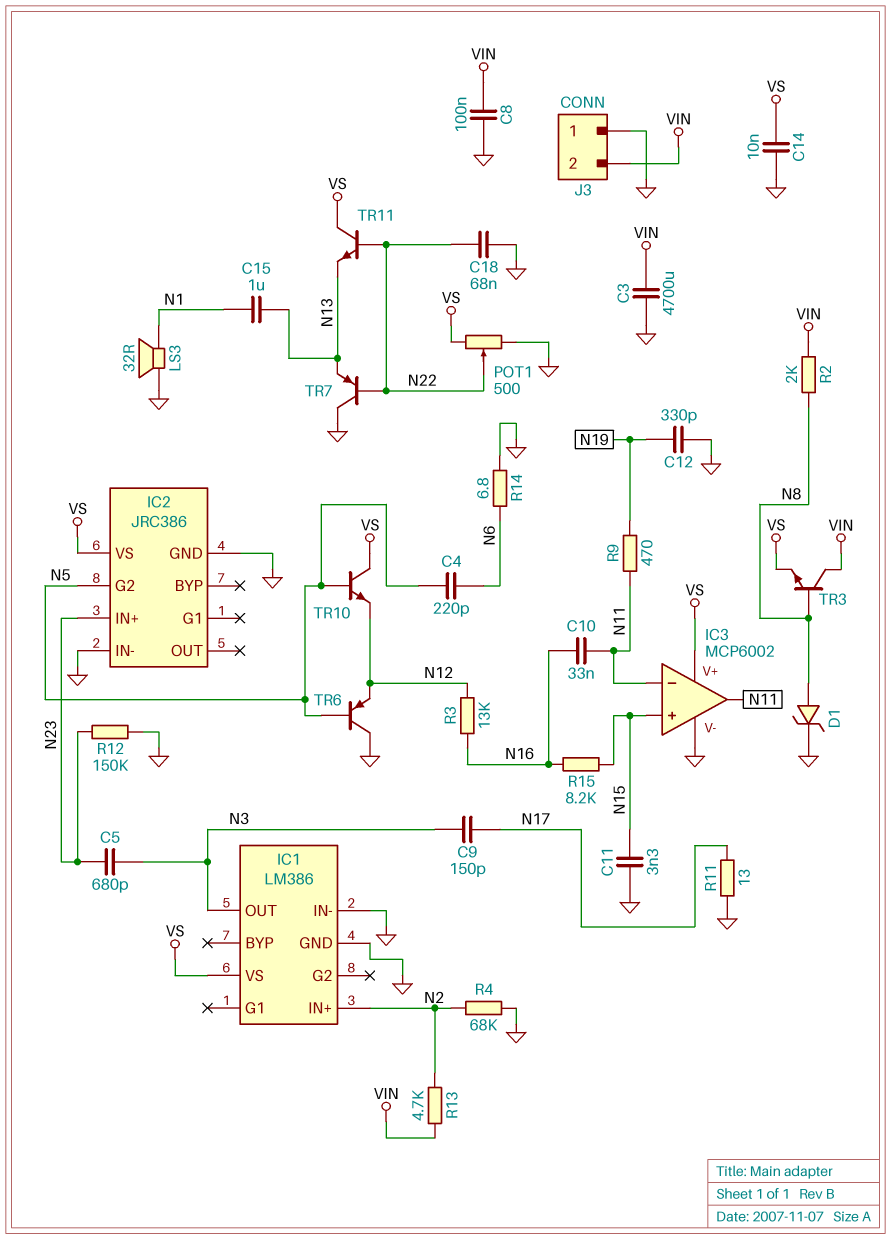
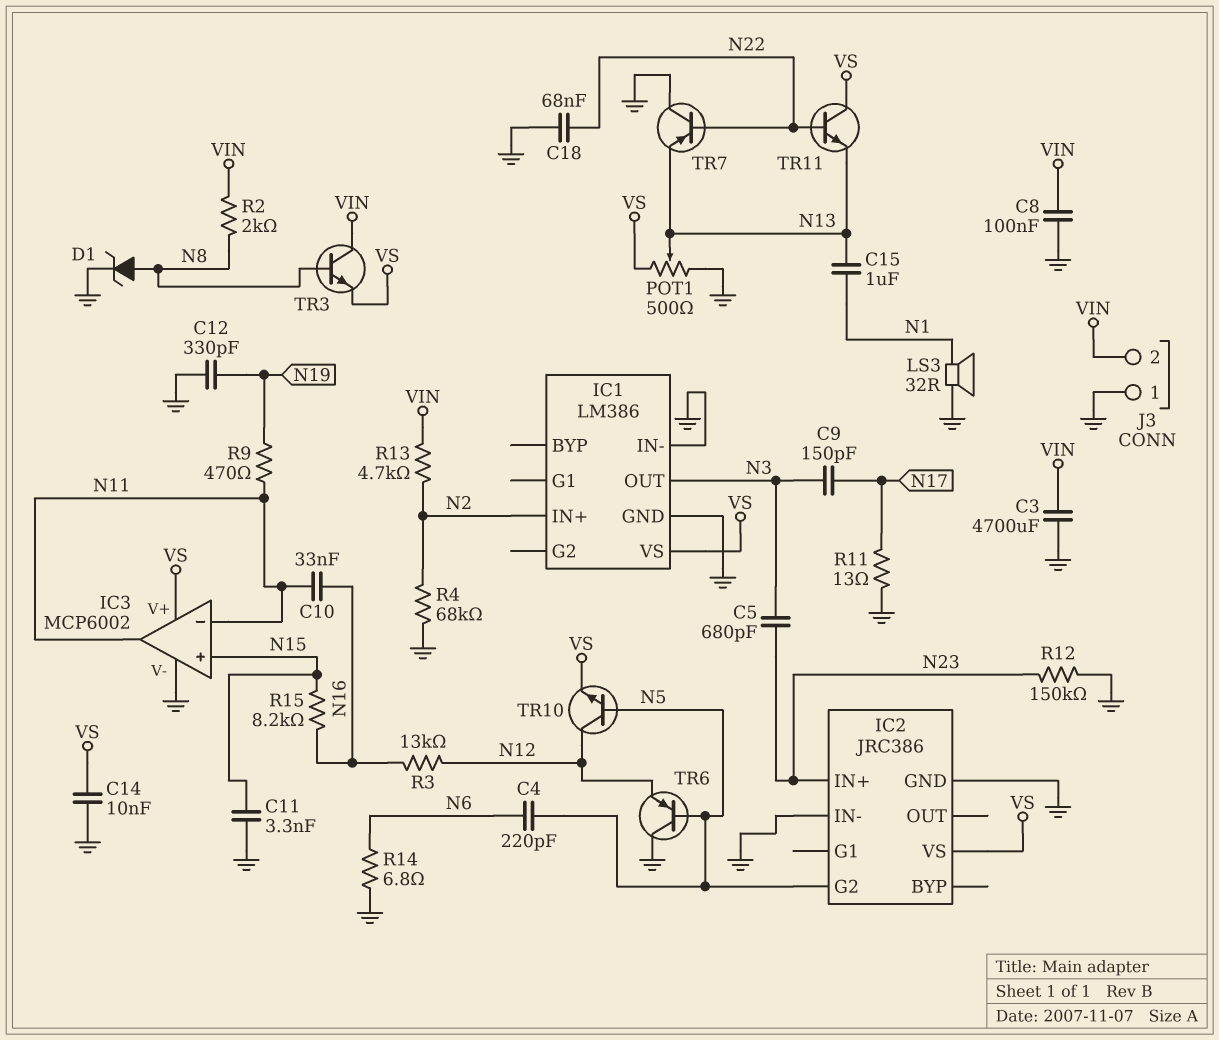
POT1: 500 (GND, VS, wiper N22) -> 500 (GND, VS, wiper N13)
TR10: NPN (B N5, C VS, E N12) -> NPN (B N5, C N12, E VS)

